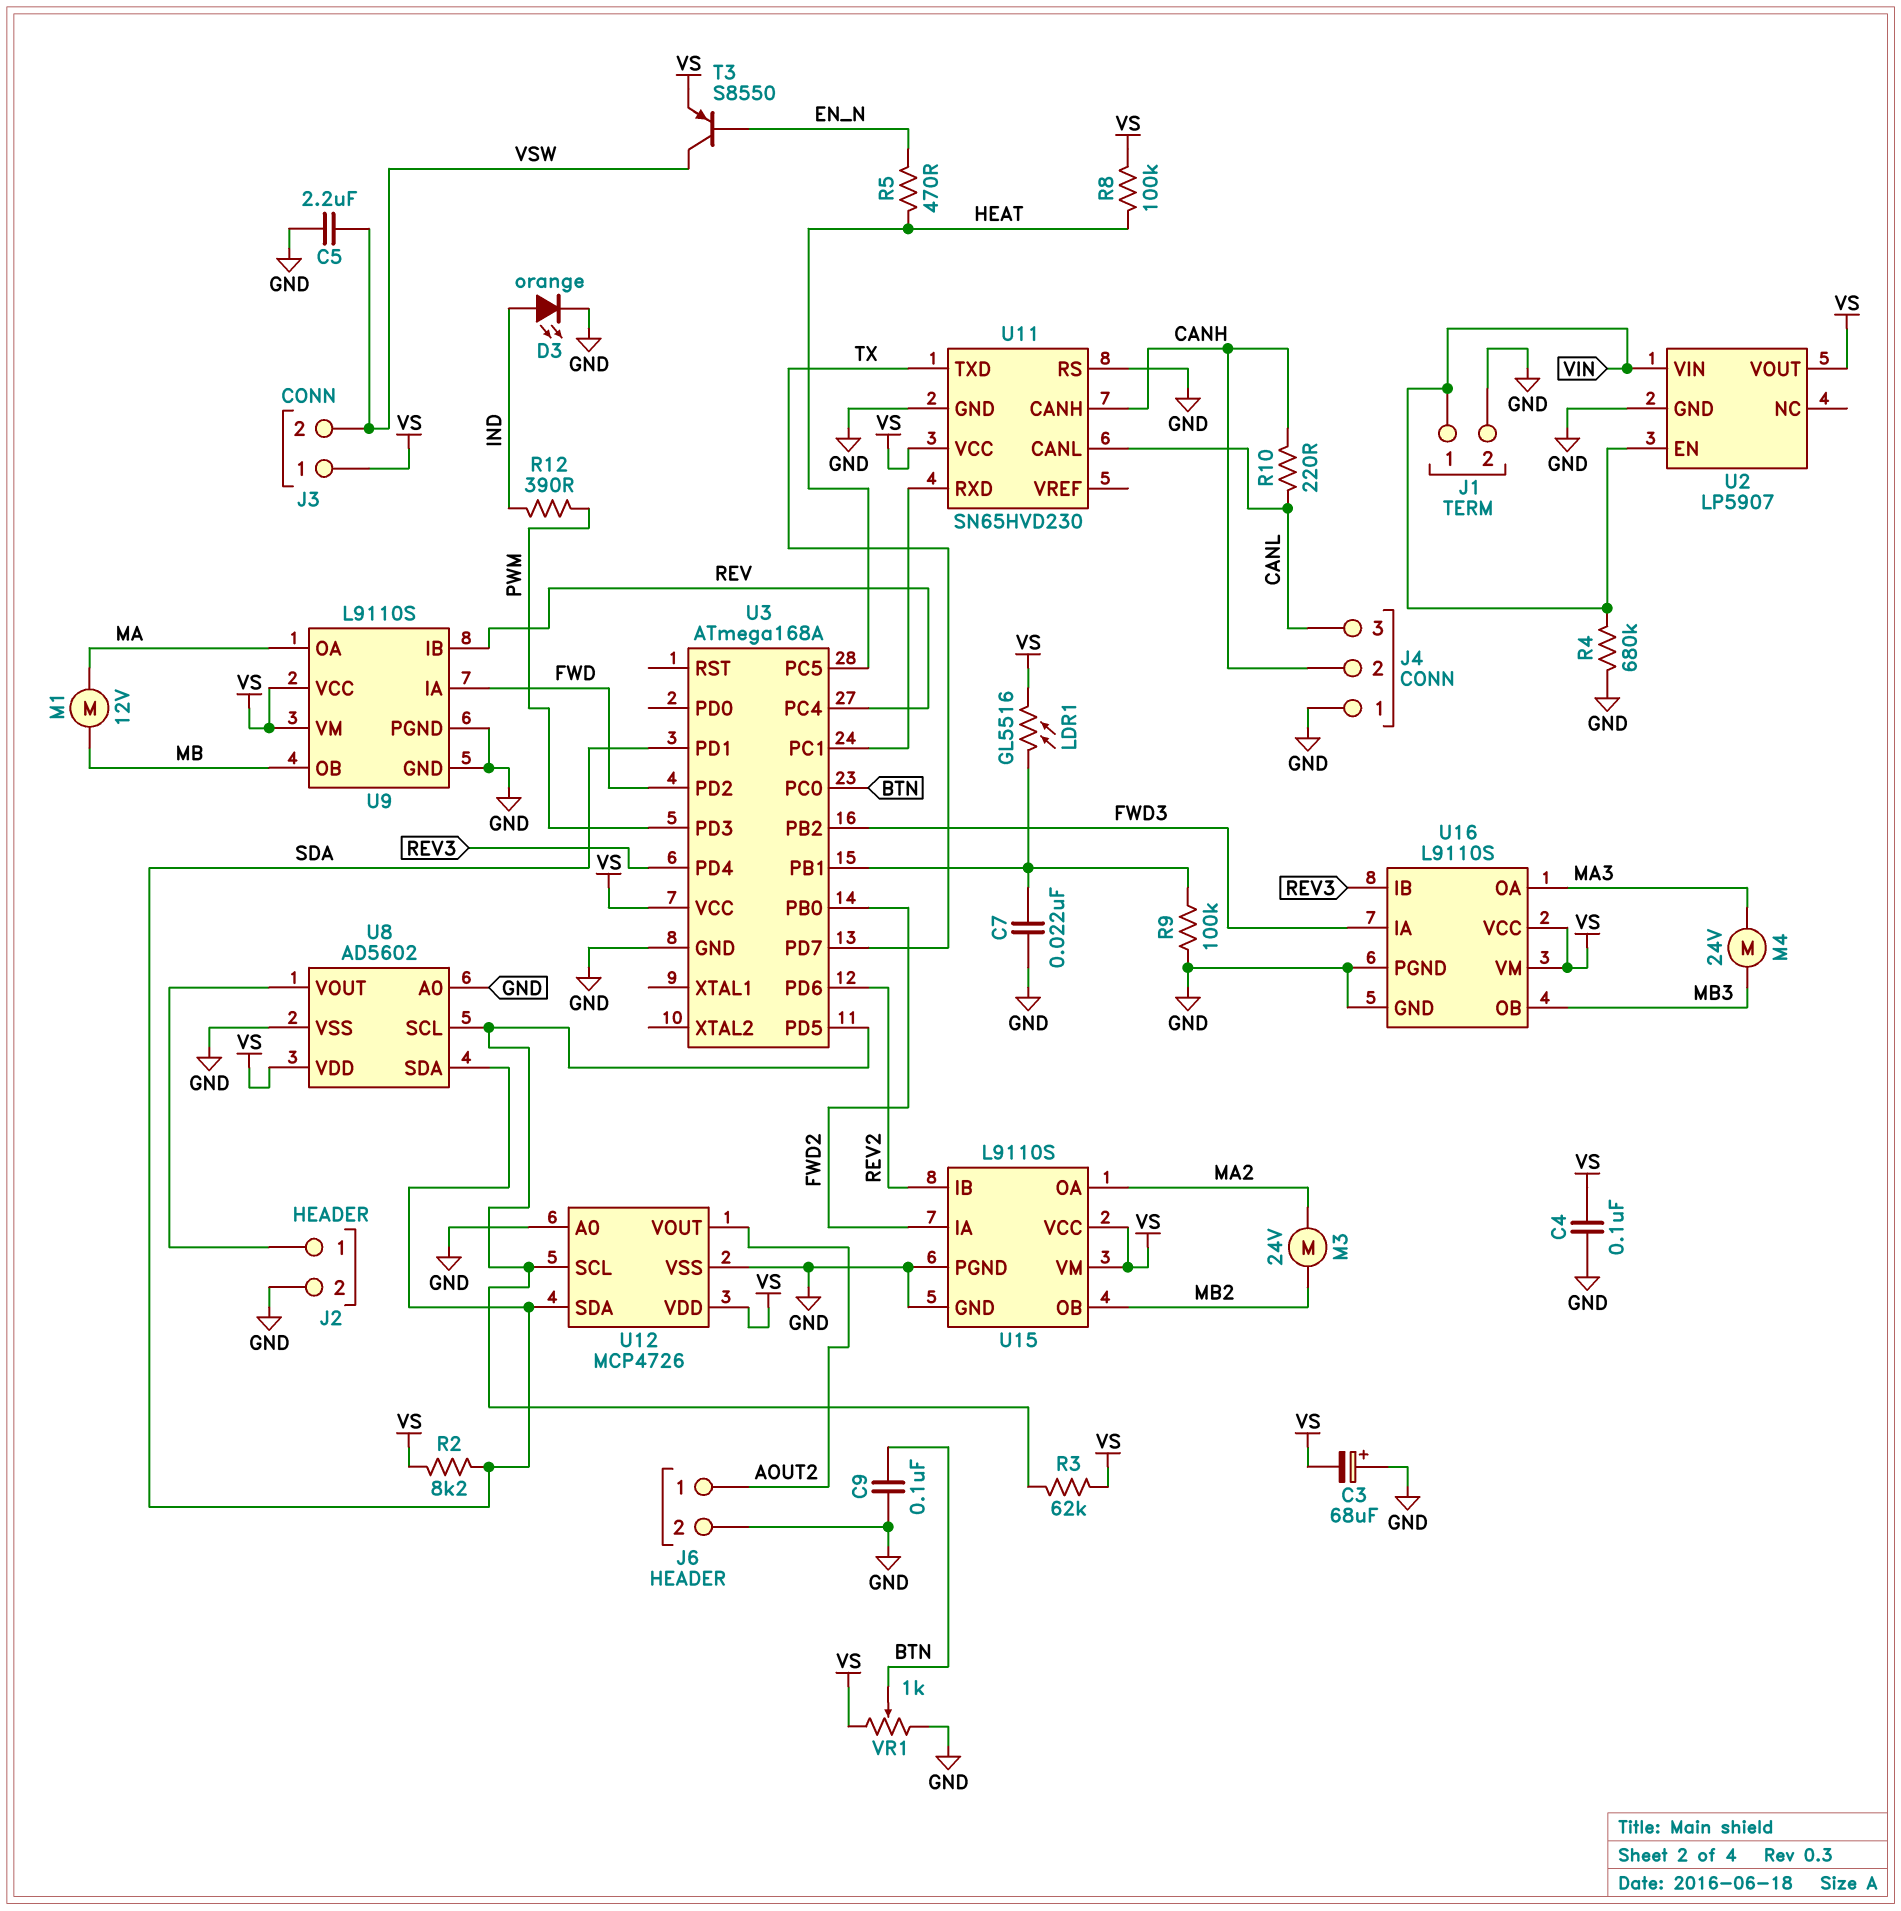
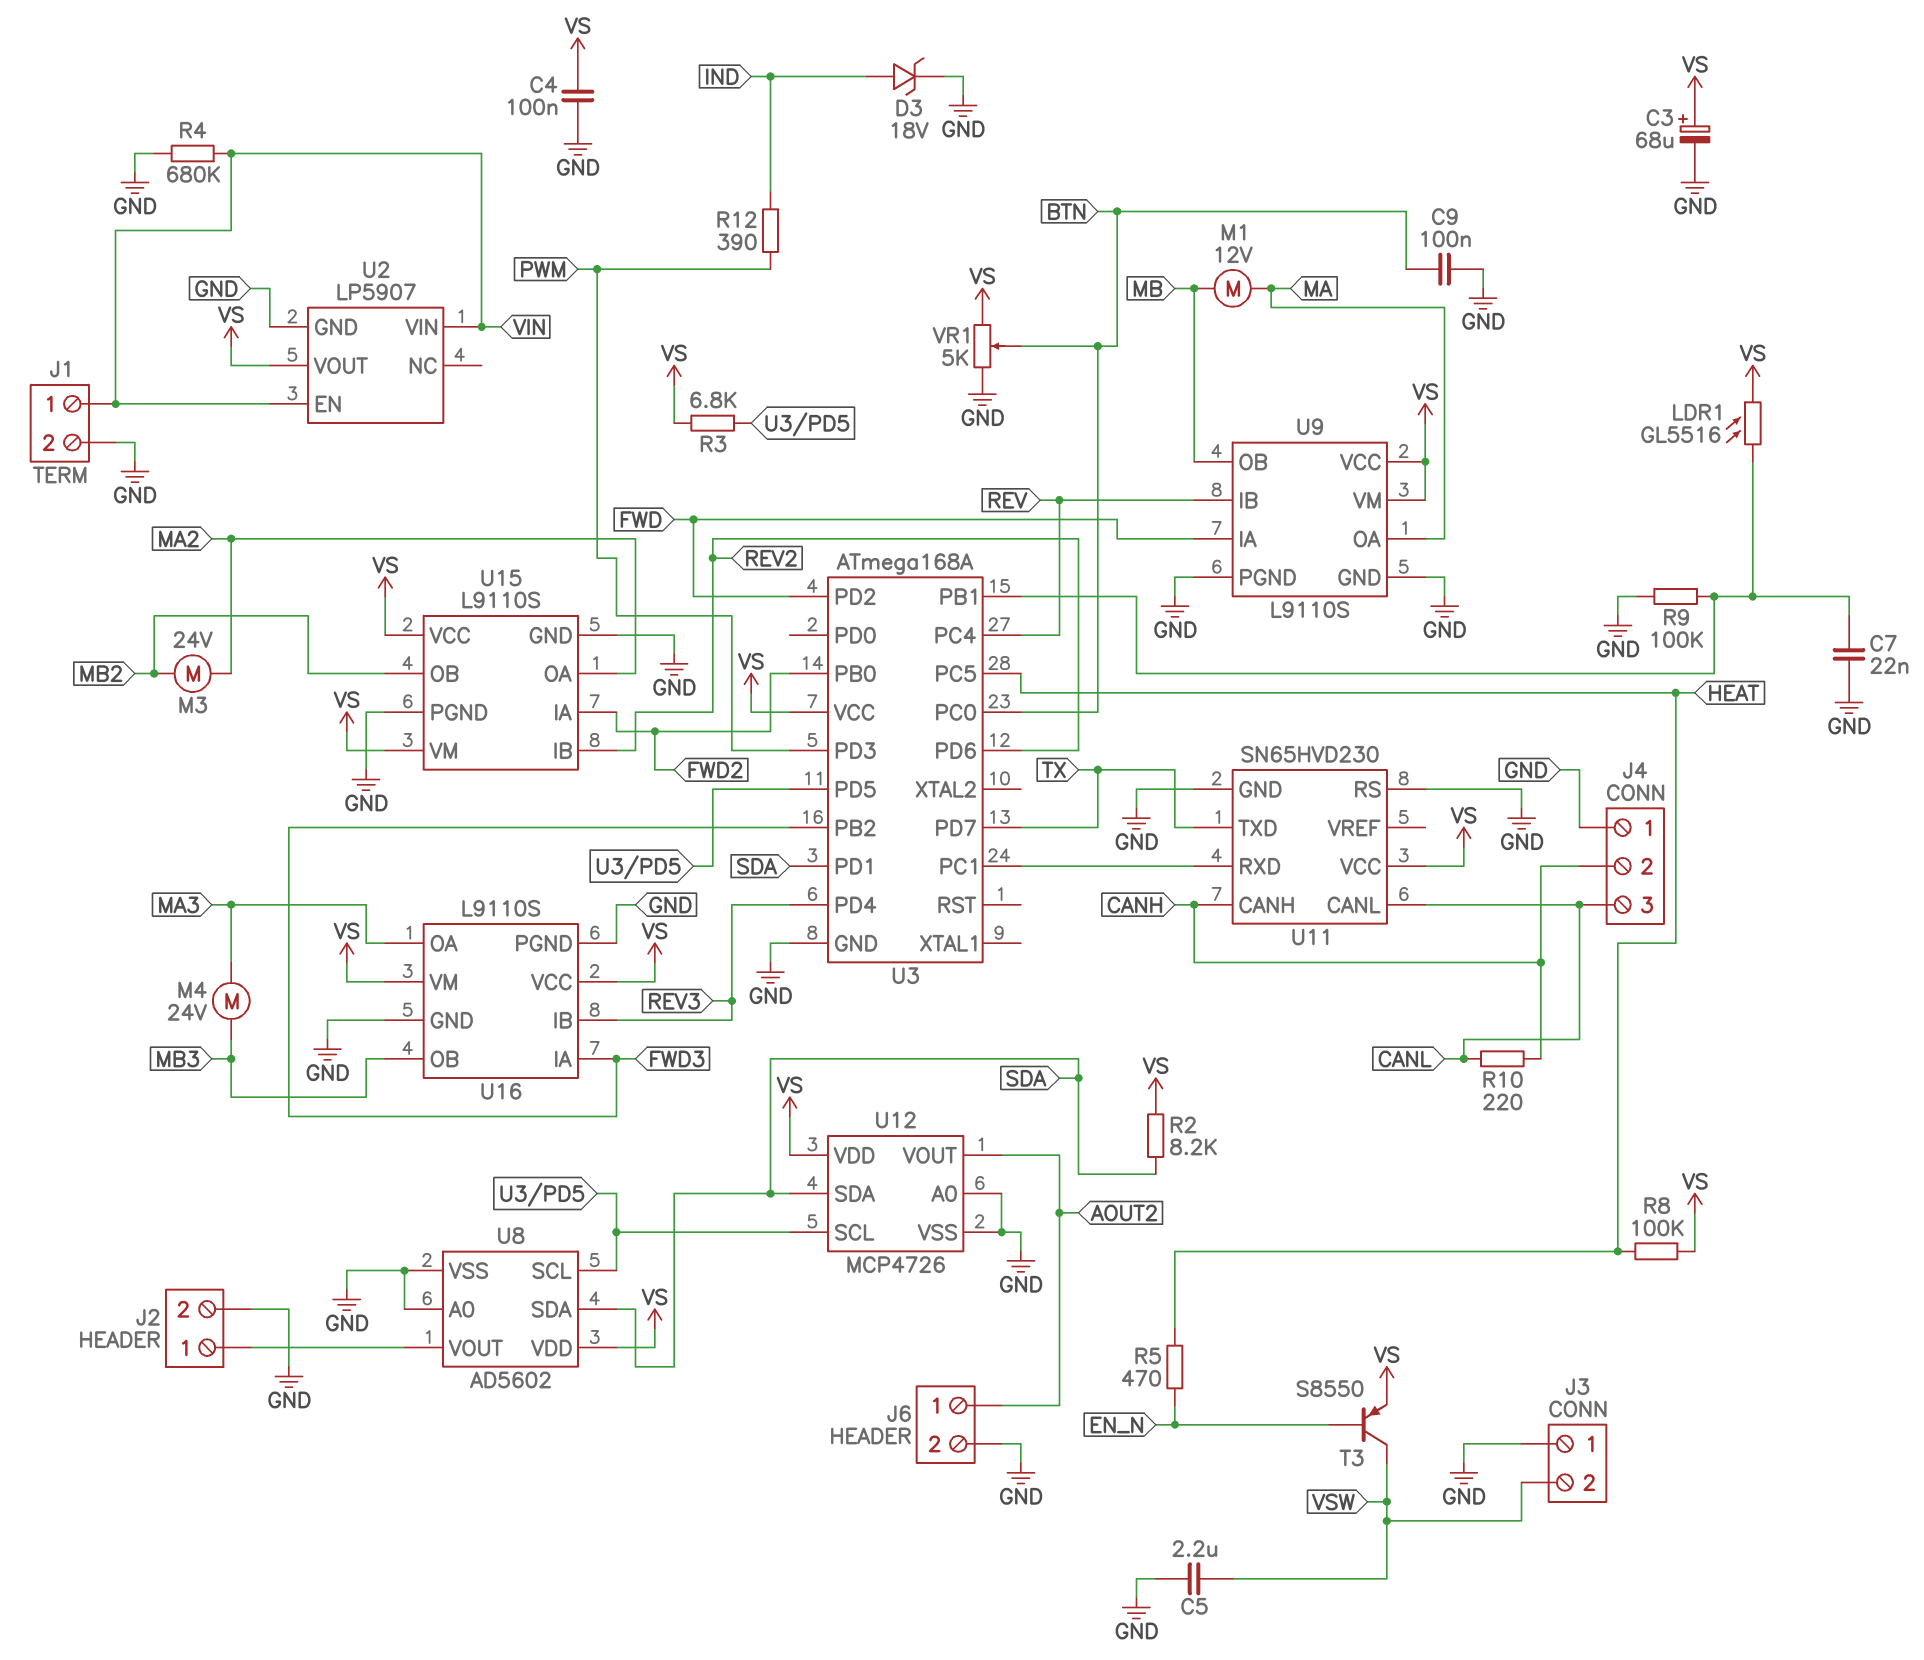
C3: 68uF (plus GND, minus VS) -> 68uF (plus VS, minus GND)
D3: LED orange (A IND, K GND) -> zener 18V (A IND, K GND)
J3 pin 1: VS -> GND
R3: 62k (U3/PD5, VS) -> 6.8k (U3/PD5, VS)
VR1: 1k (GND, VS, wiper BTN) -> 5k (GND, VS, wiper BTN)

